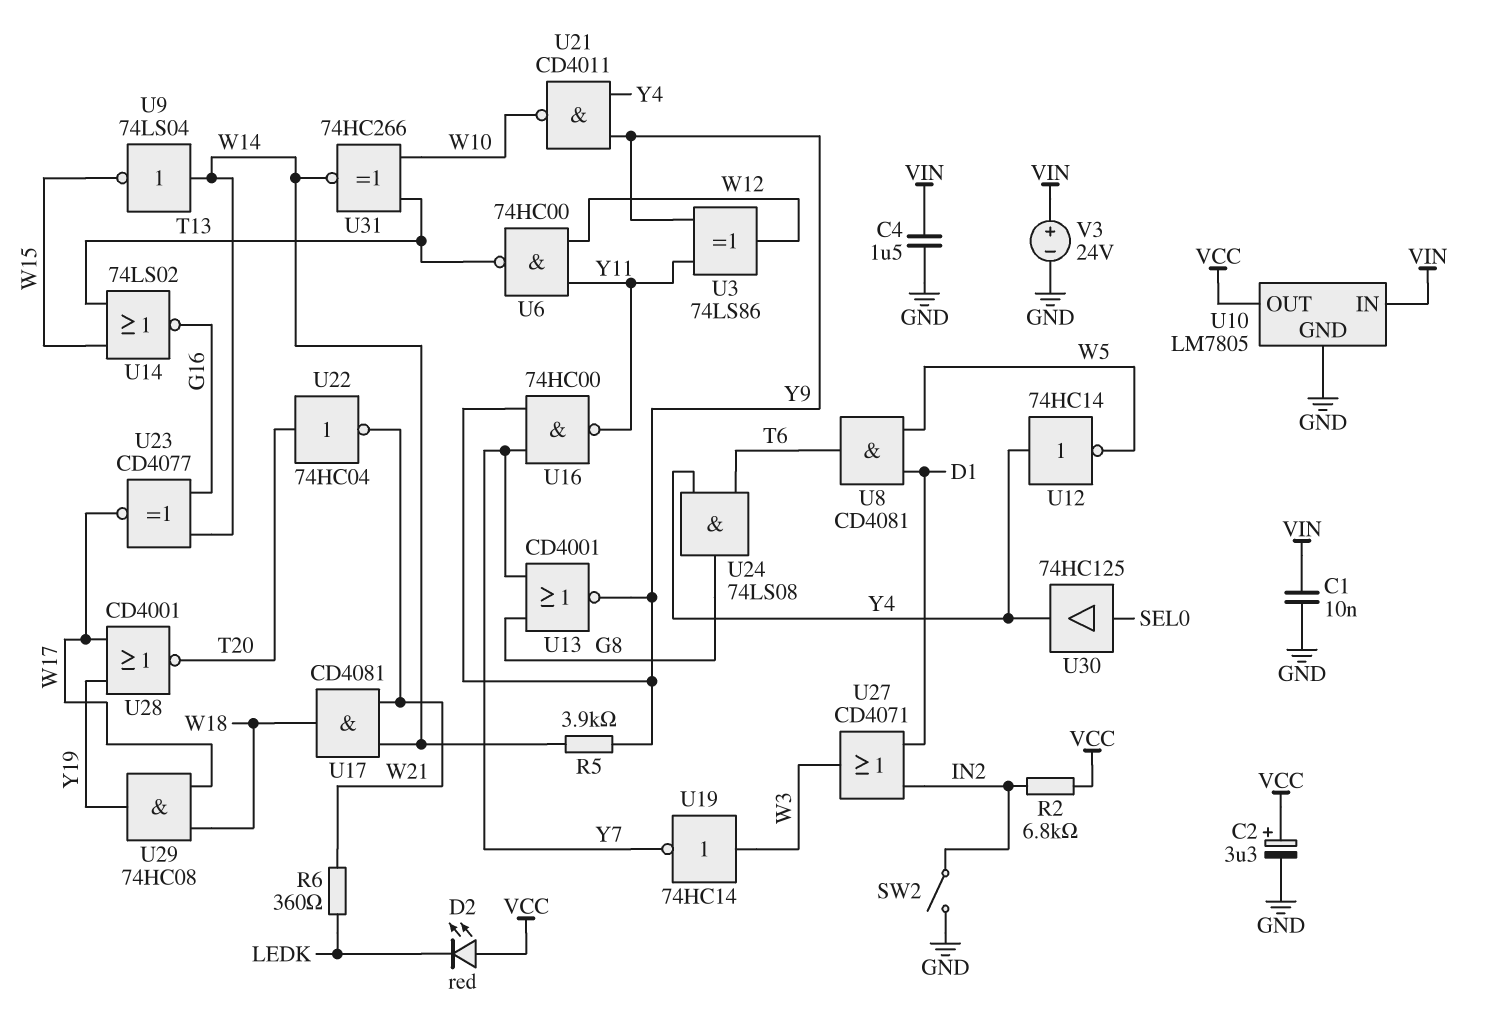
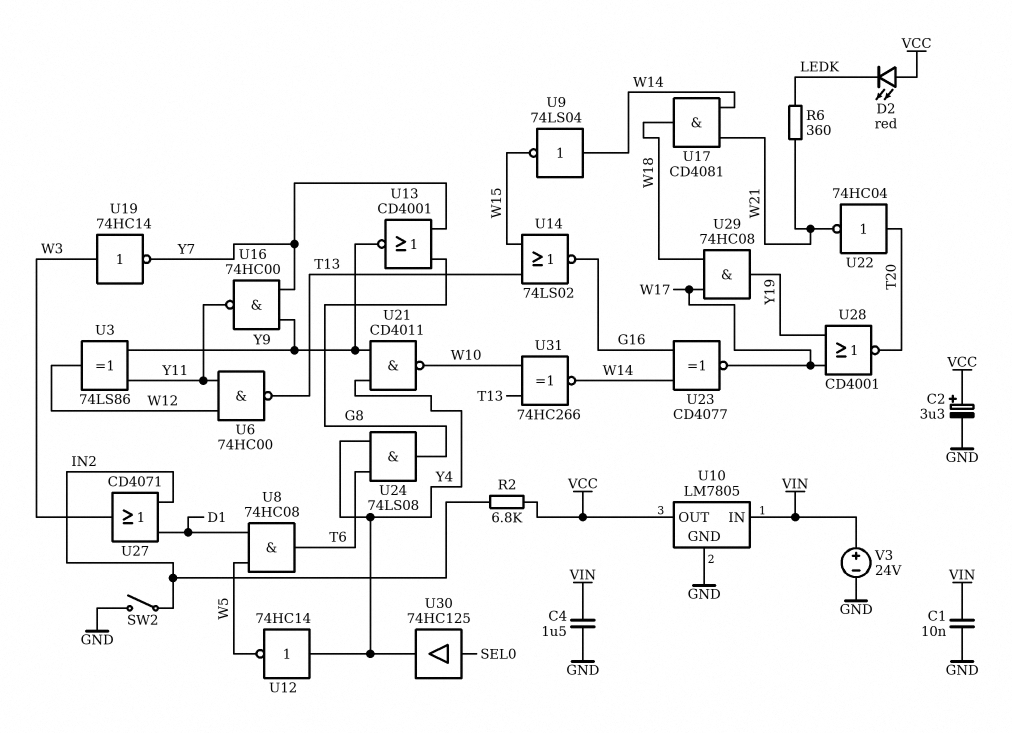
R5: 3.9k (W14, Y9) -> none
U8: AND CD4081 (in D1, in W5, out T6) -> AND 74HC08 (in D1, in W5, out T6)

